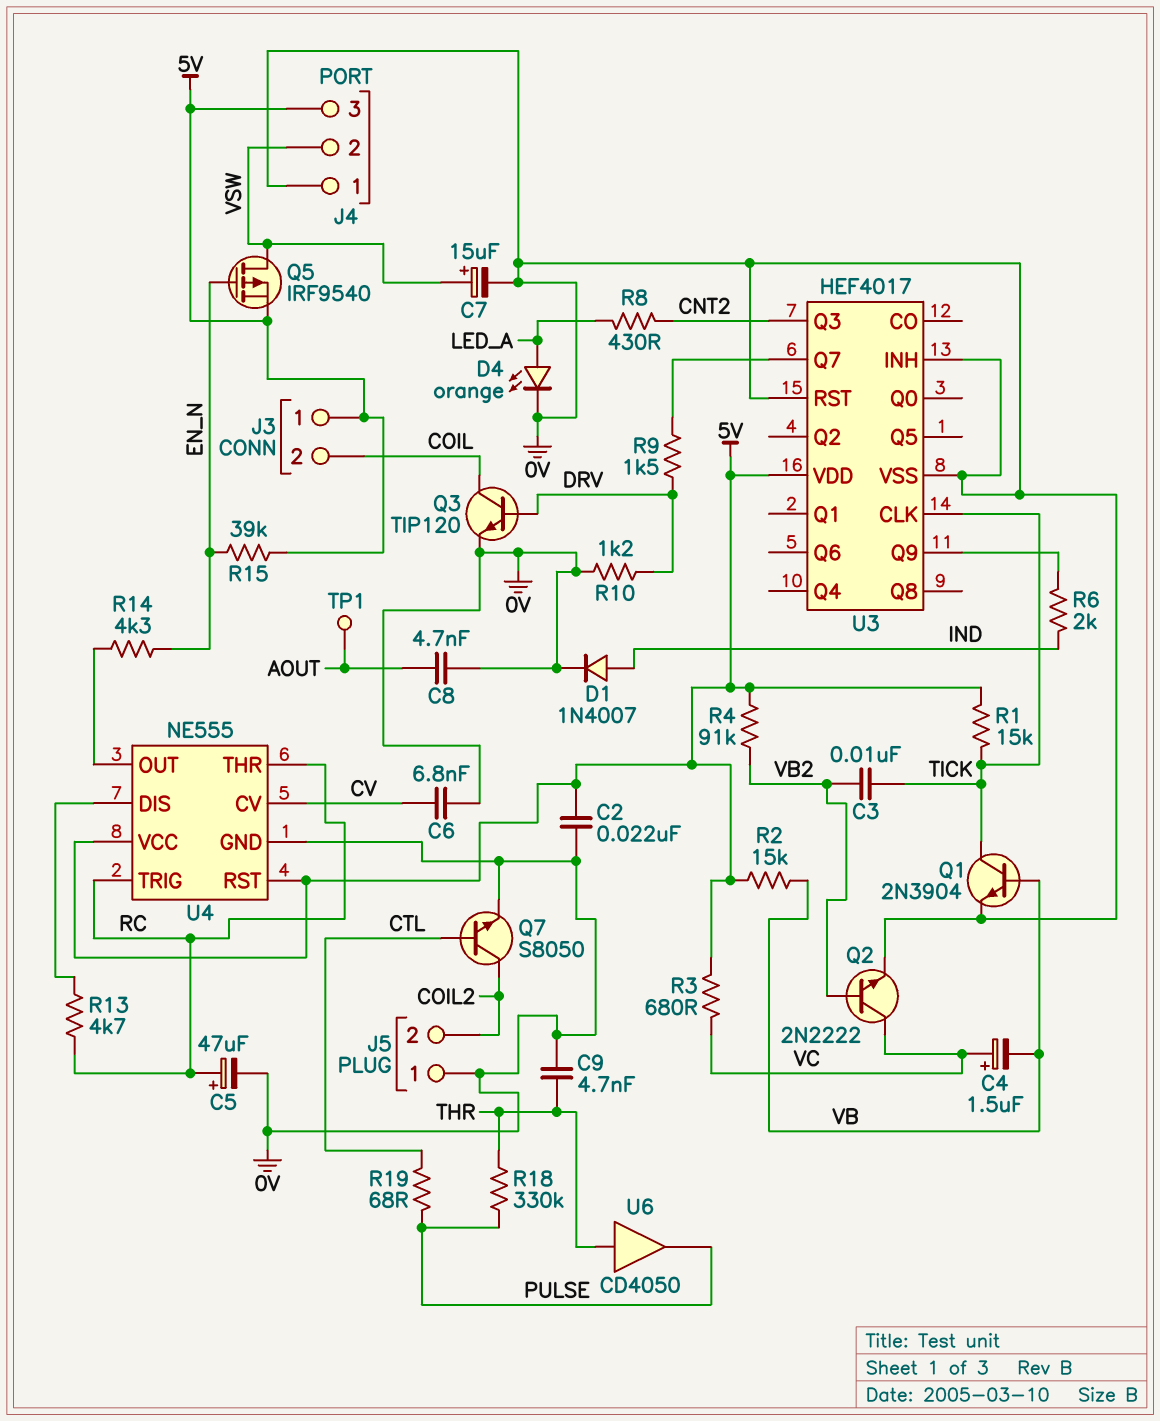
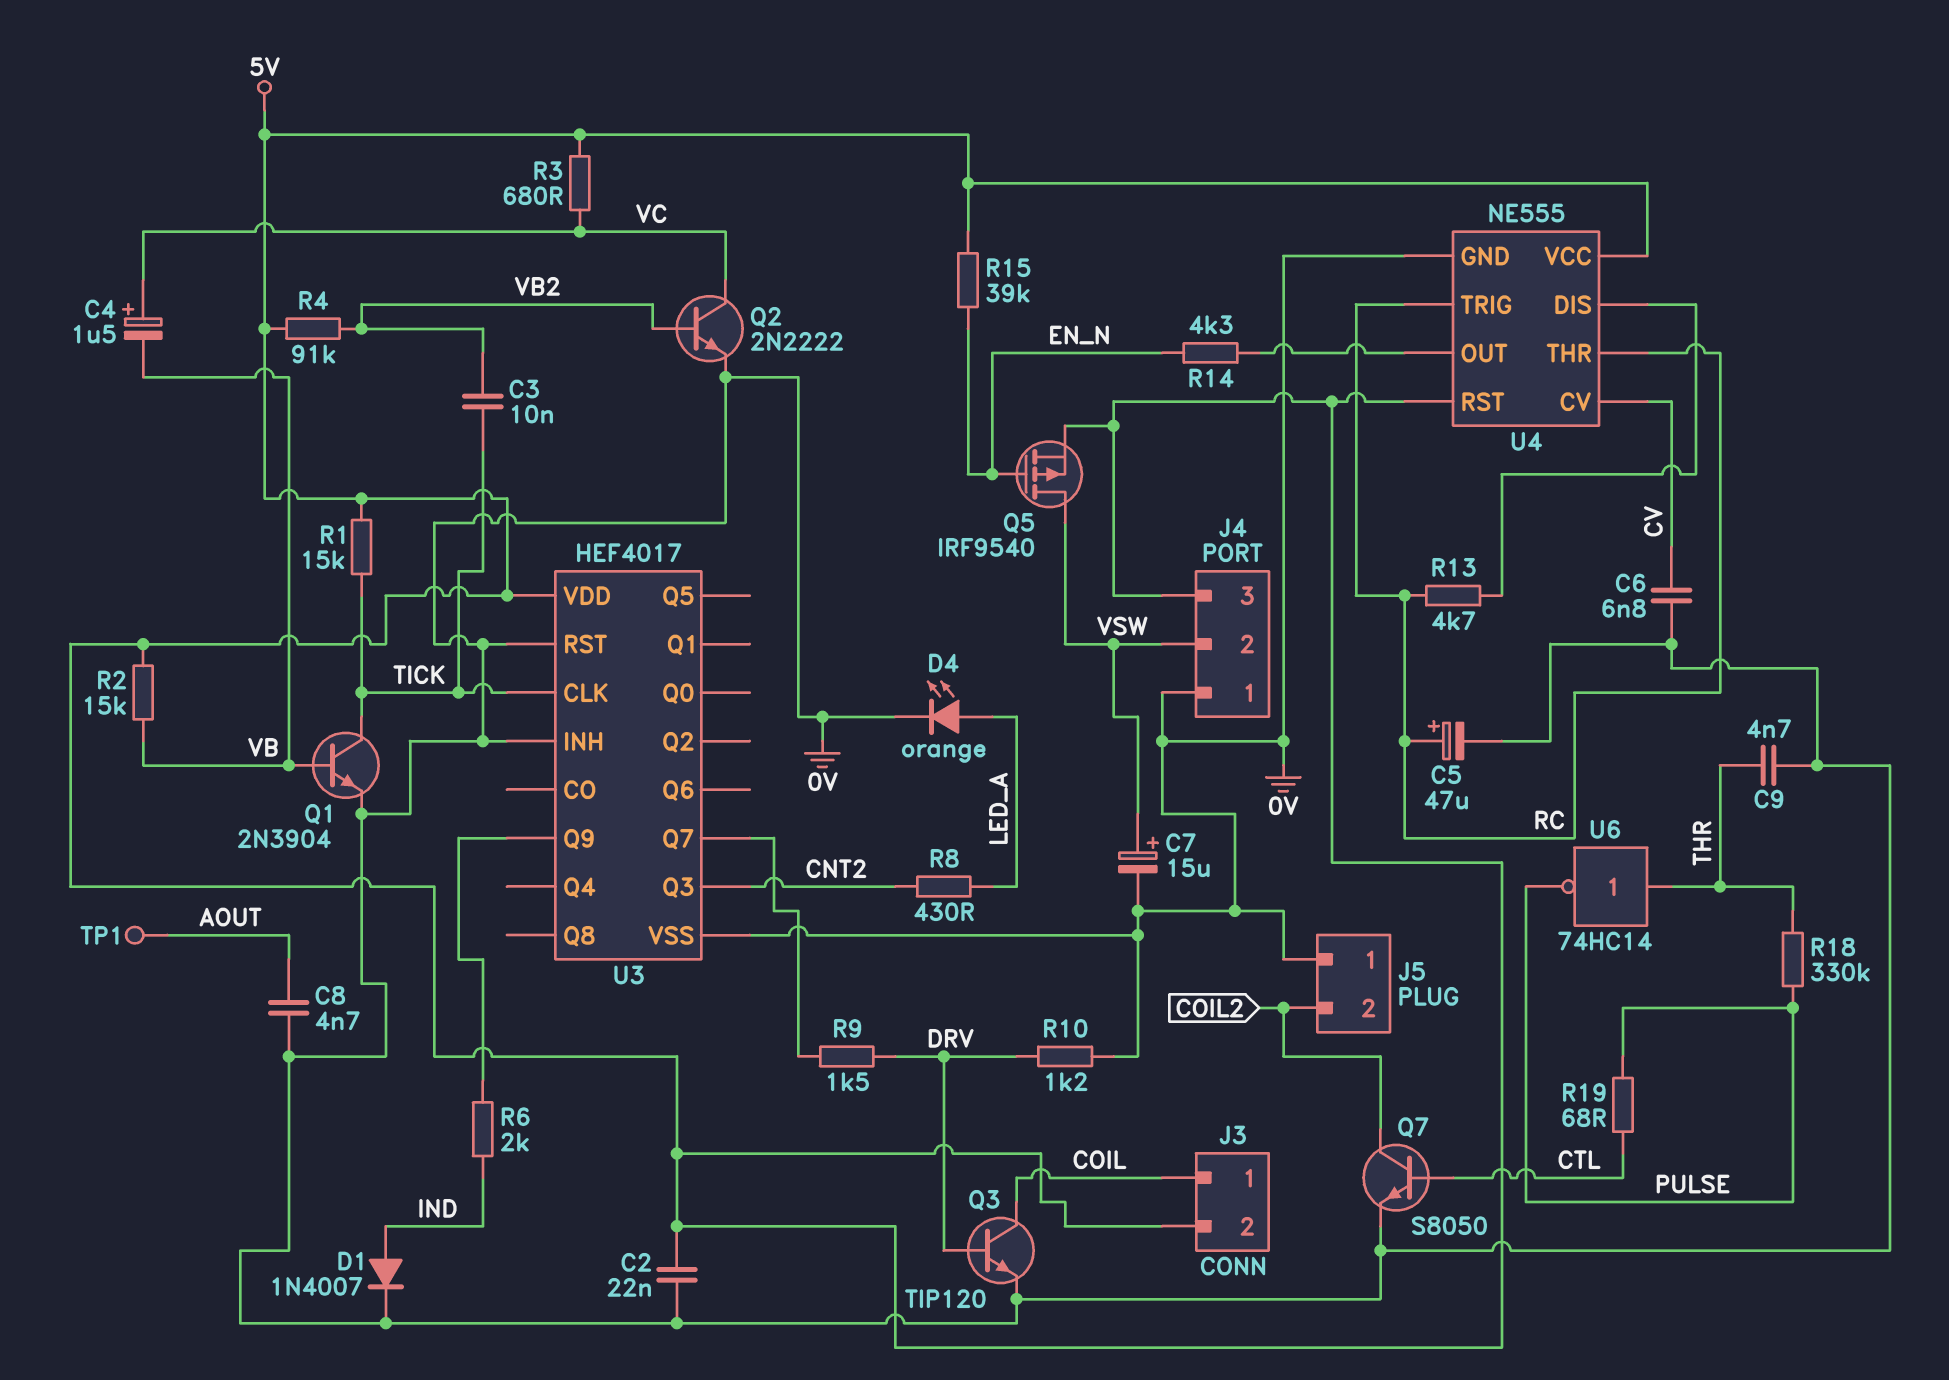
J3 pin 1: 5V -> COIL
J3 pin 2: COIL -> 5V
U6: buffer CD4050 (in THR, out PULSE) -> NOT 74HC14 (in THR, out PULSE)

